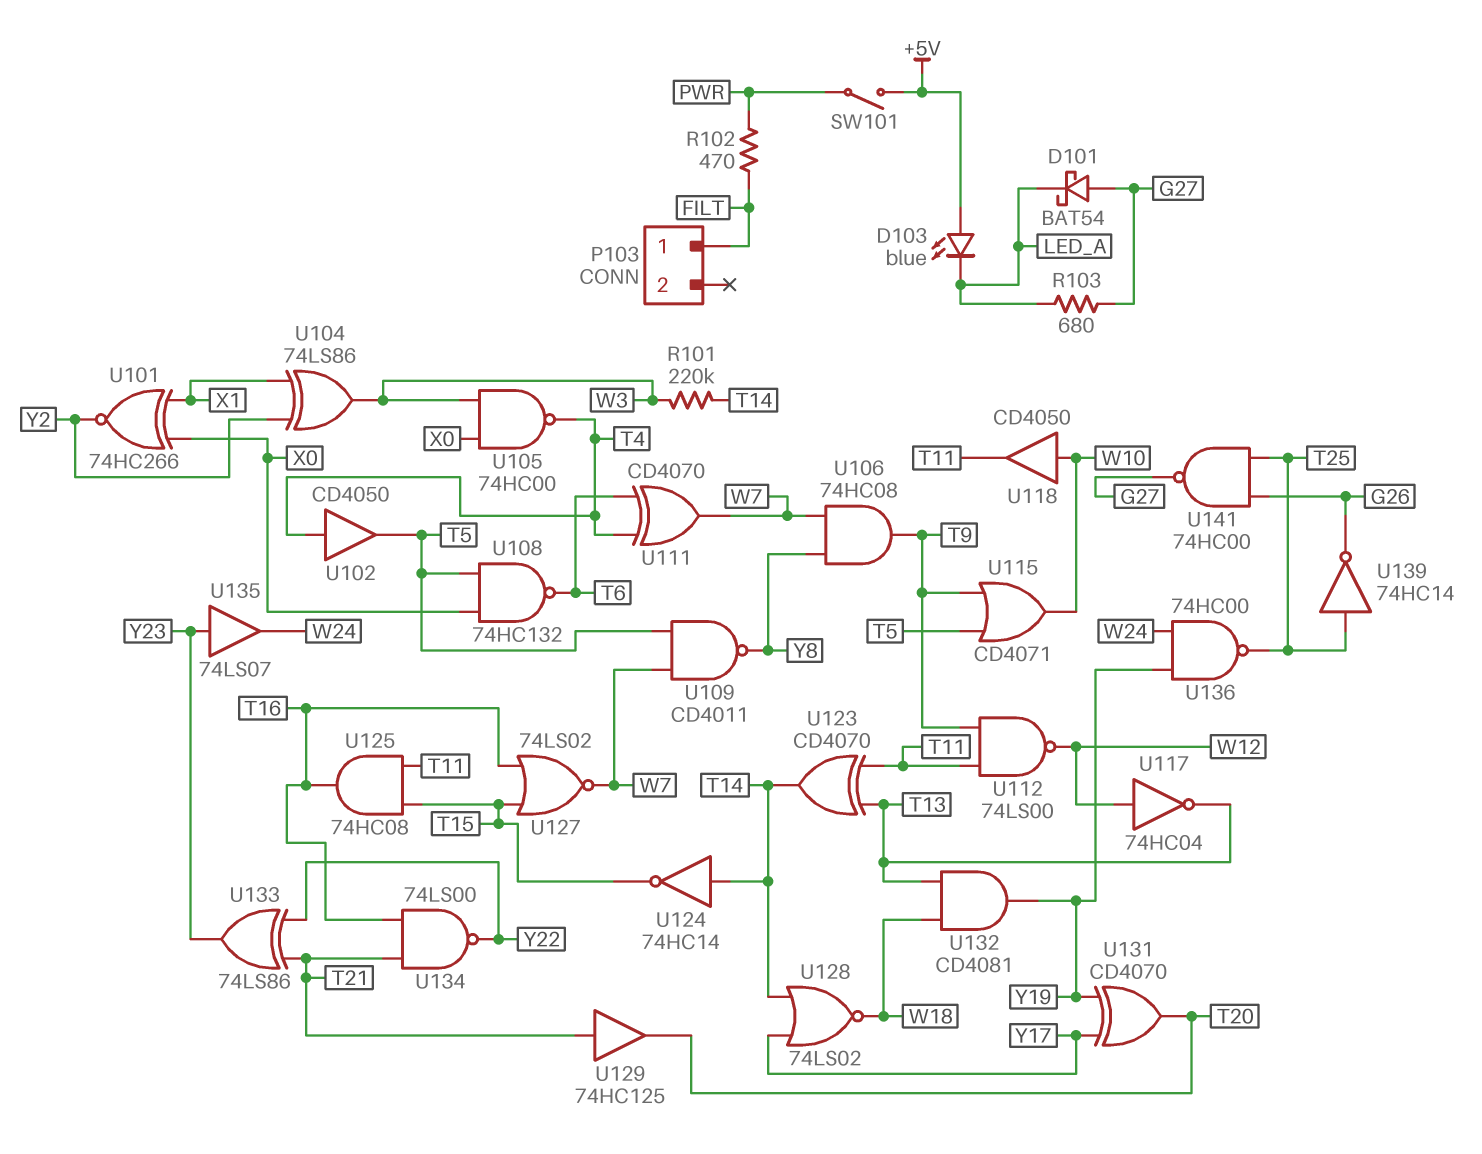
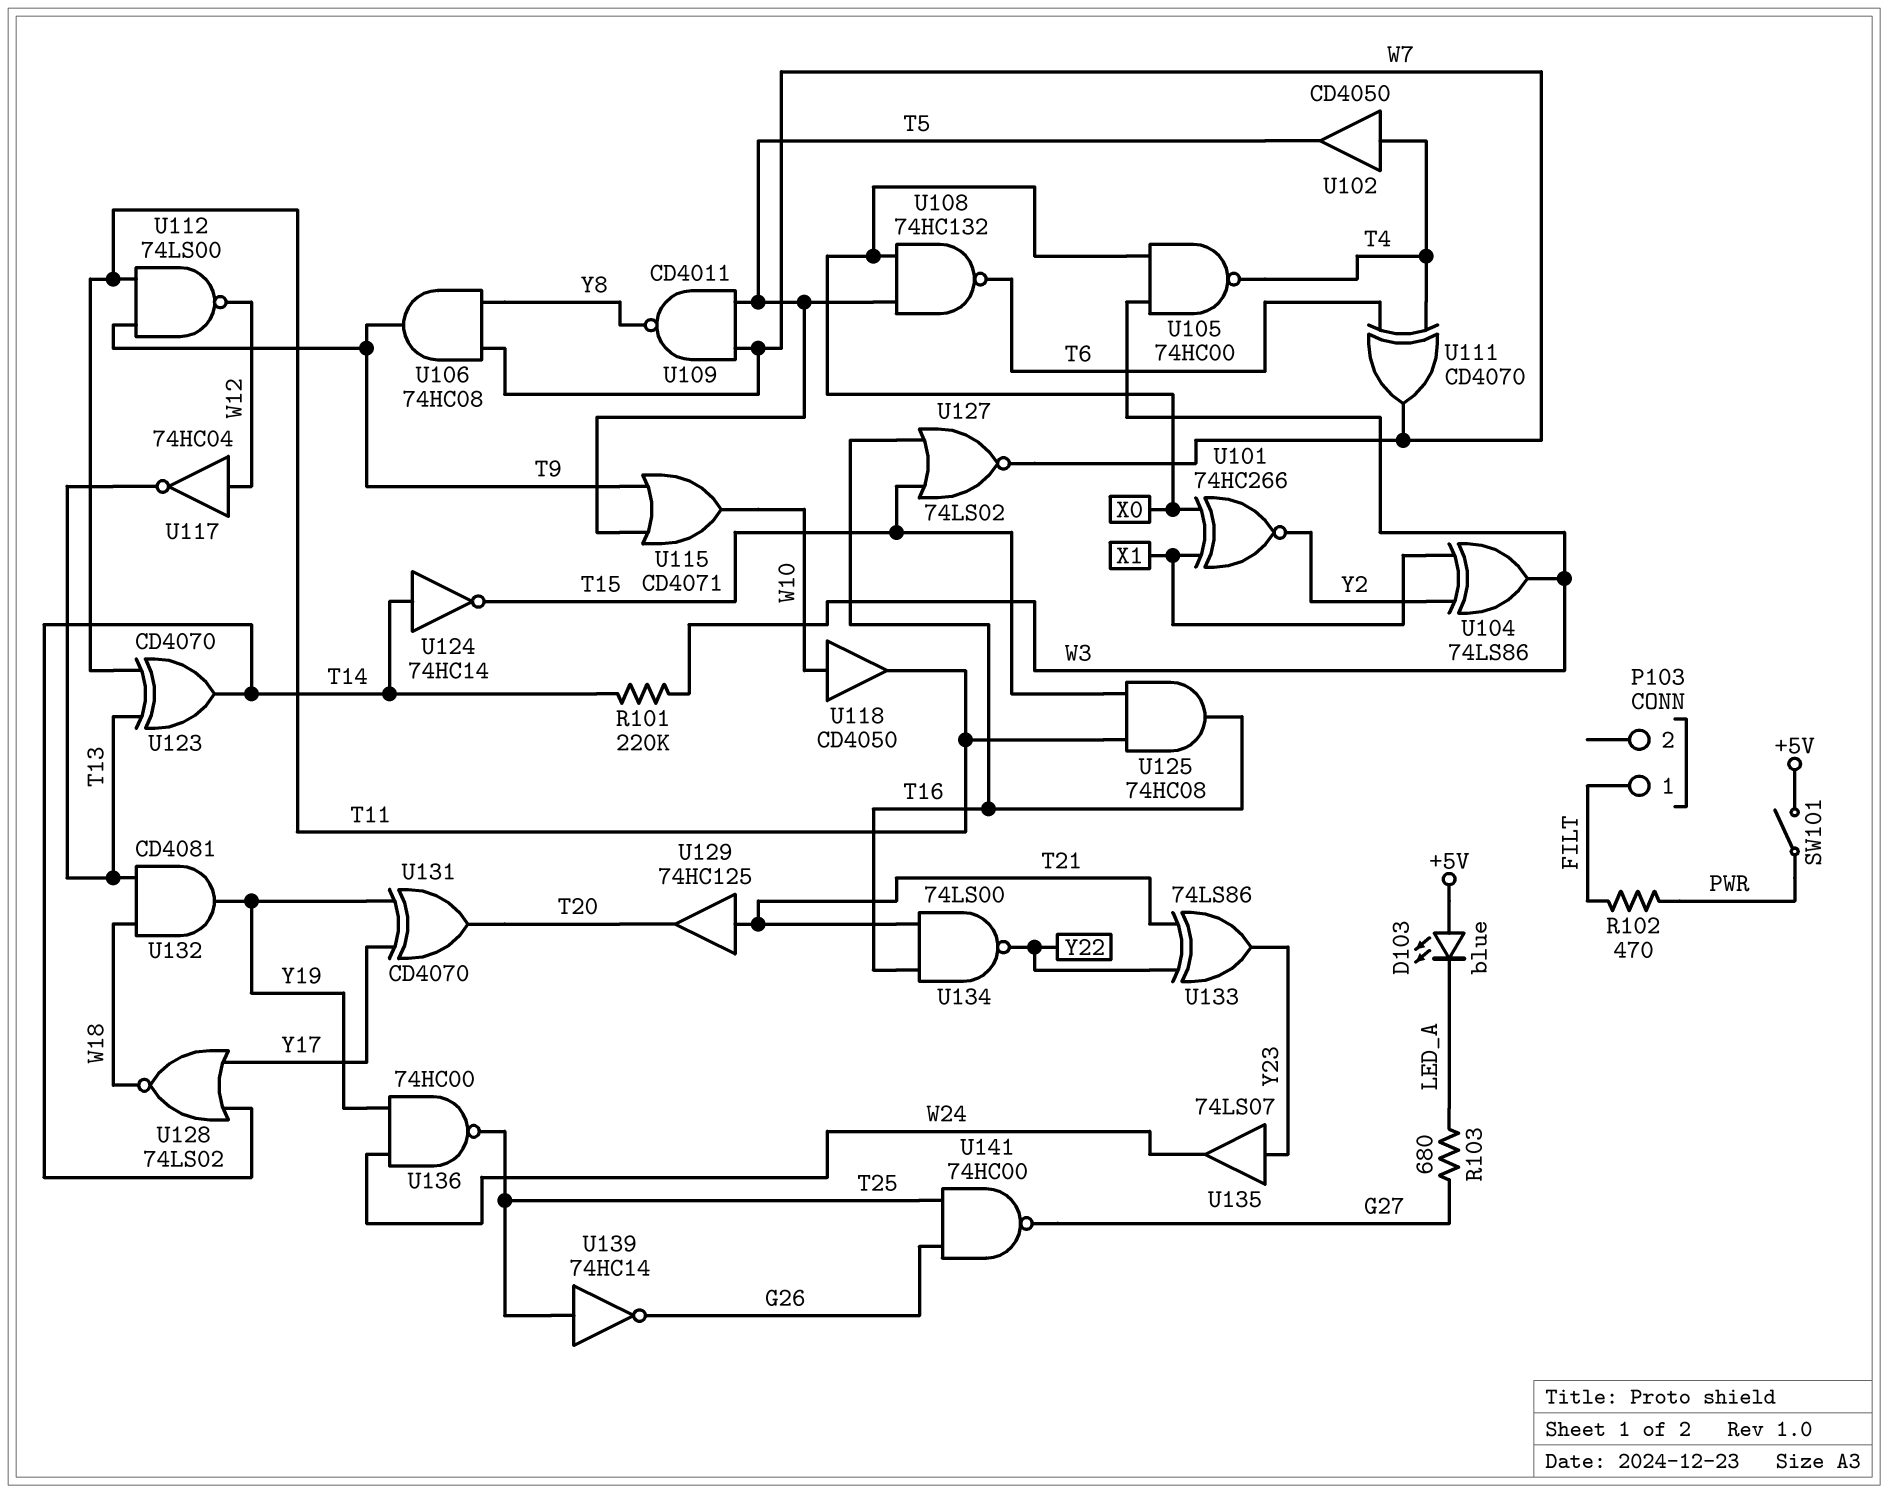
D101: schottky BAT54 (A G27, K LED_A) -> none

